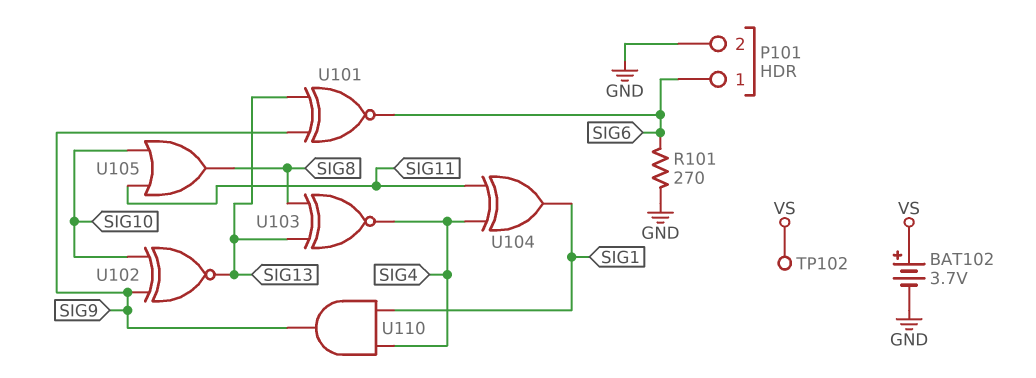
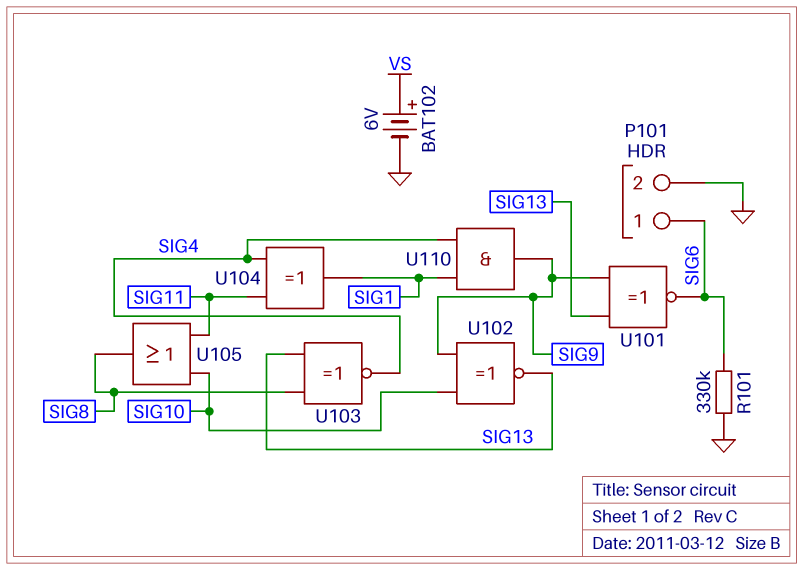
BAT102: 3.7V (plus VS, minus GND) -> 6V (plus VS, minus GND)
R101: 270 (GND, SIG6) -> 330k (GND, SIG6)
TP102: test point (VS) -> none

